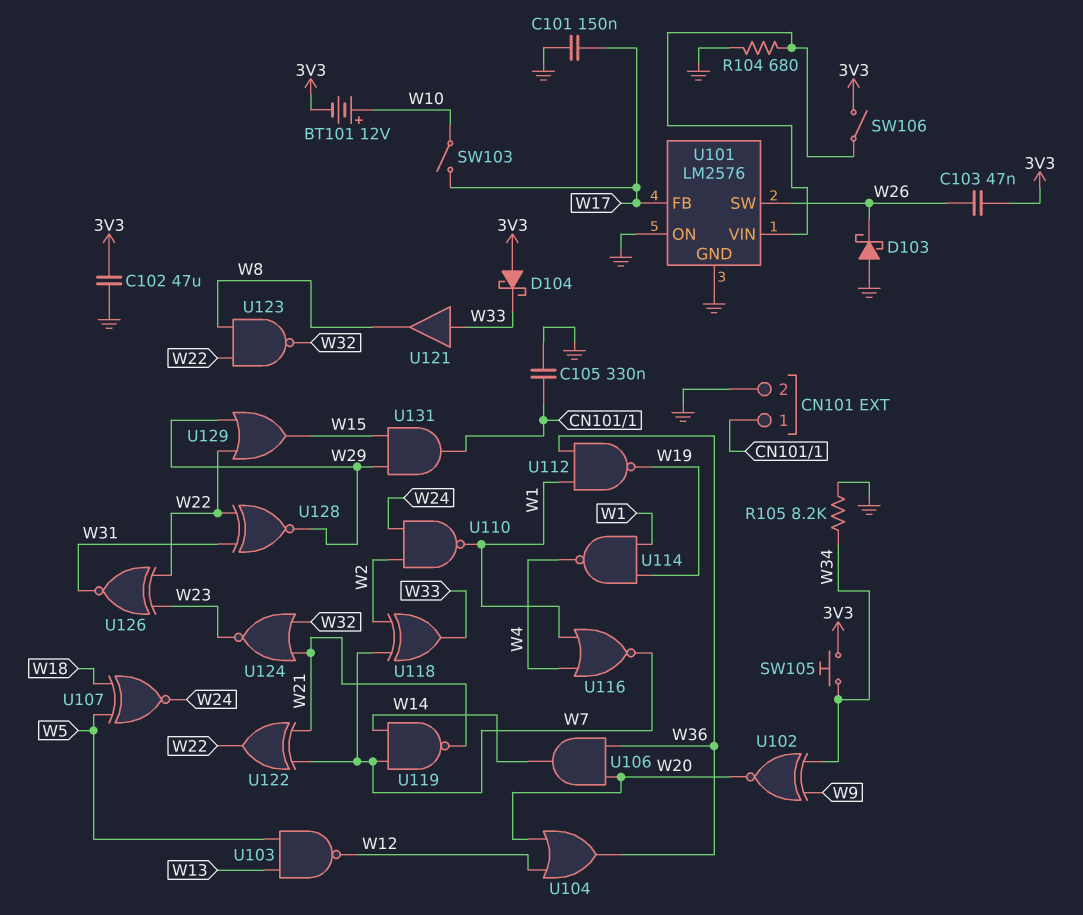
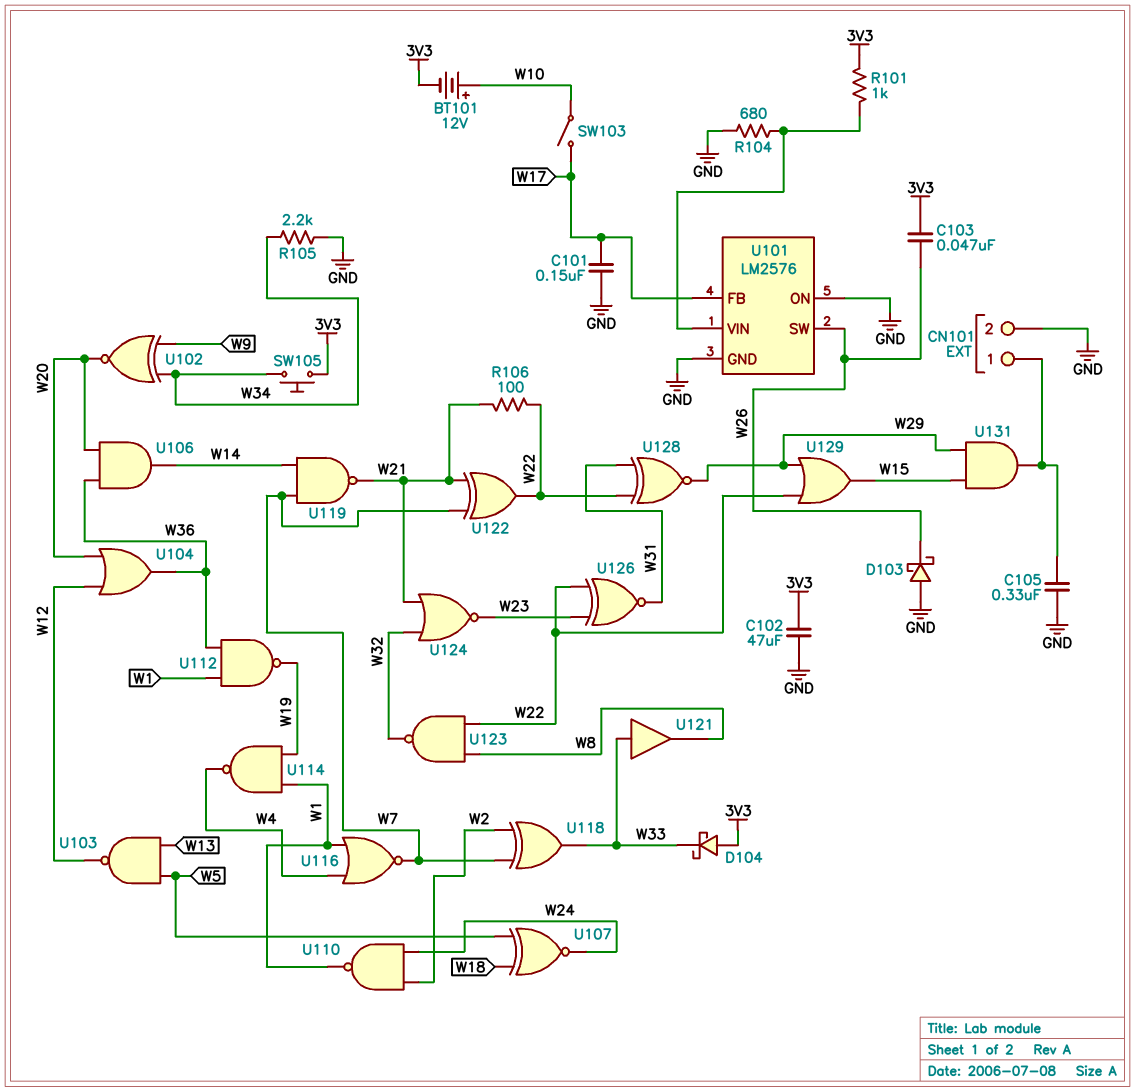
R101: none -> 1k (3V3, U101/VIN)
R105: 8.2k (GND, W34) -> 2.2k (GND, W34)
R106: none -> 100 (W21, W22)
SW106: switch (3V3, U101/VIN) -> none

